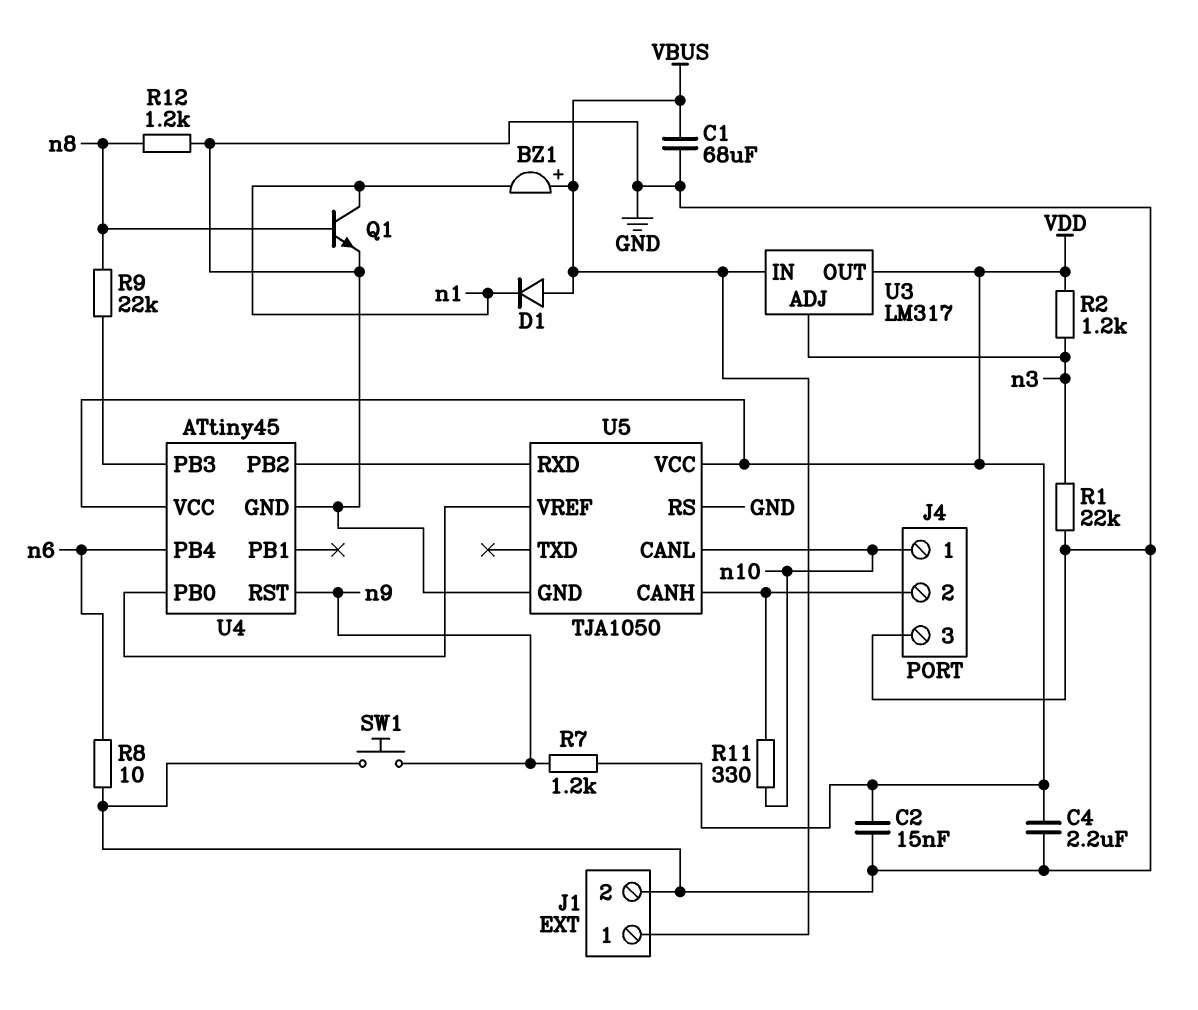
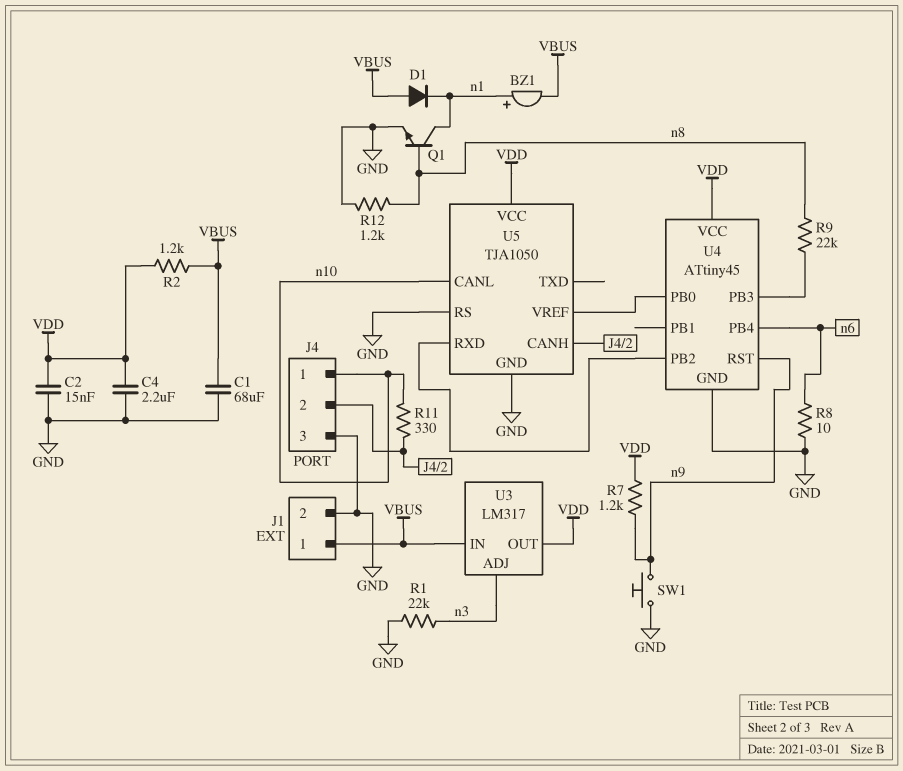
BZ1: buzzer (plus VBUS, minus n1) -> buzzer (plus n1, minus VBUS)
R2: 1.2k (VDD, n3) -> 1.2k (VBUS, VDD)

